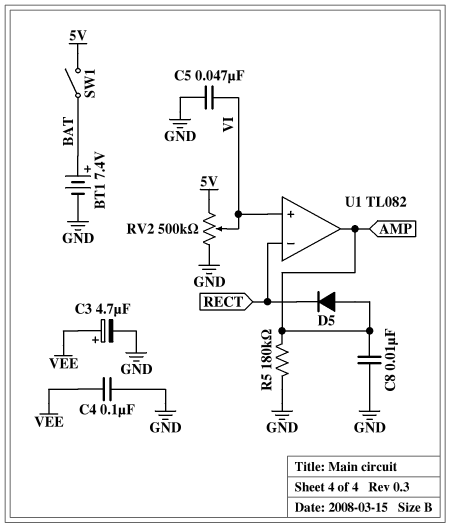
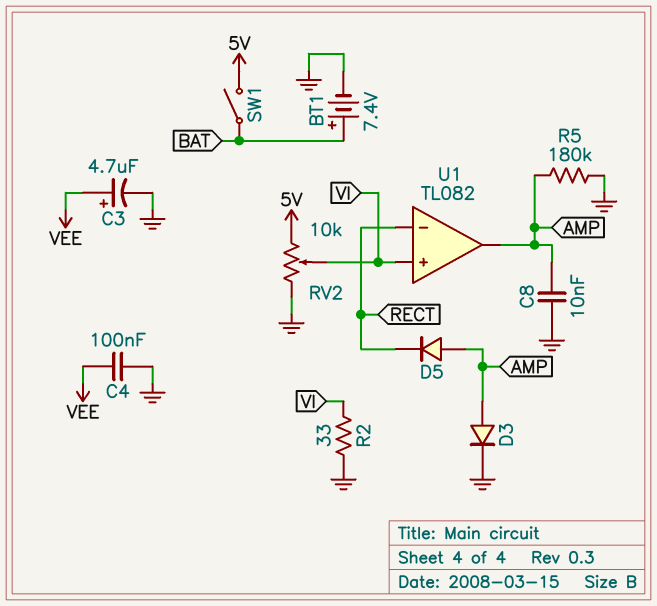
C5: 47nF (GND, VI) -> none
D3: none -> diode (A AMP, K GND)
R2: none -> 33 (GND, VI)
RV2: 500k (5V, GND, wiper VI) -> 10k (5V, GND, wiper VI)

